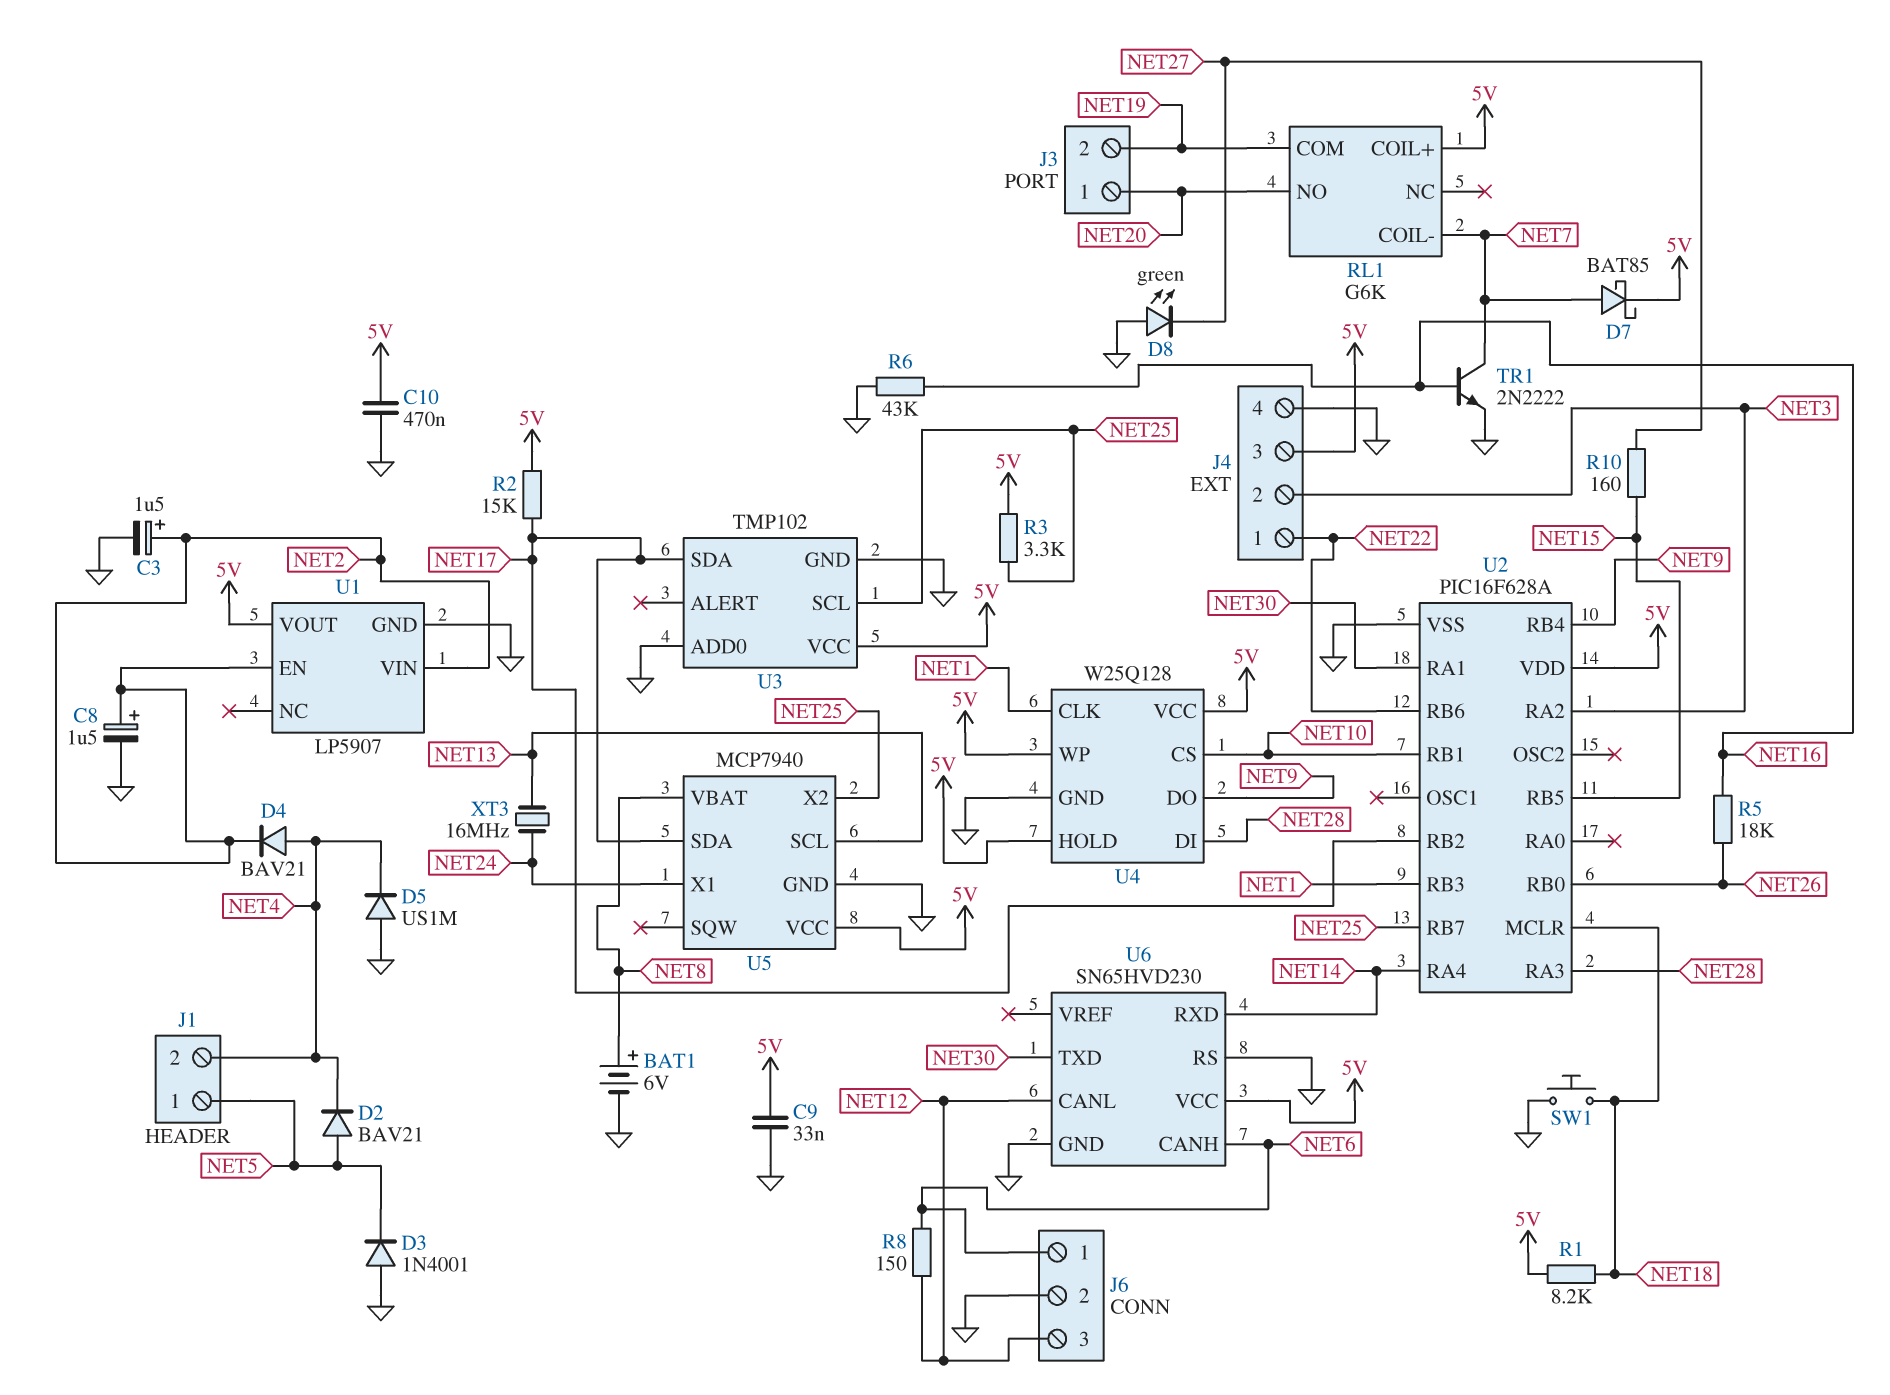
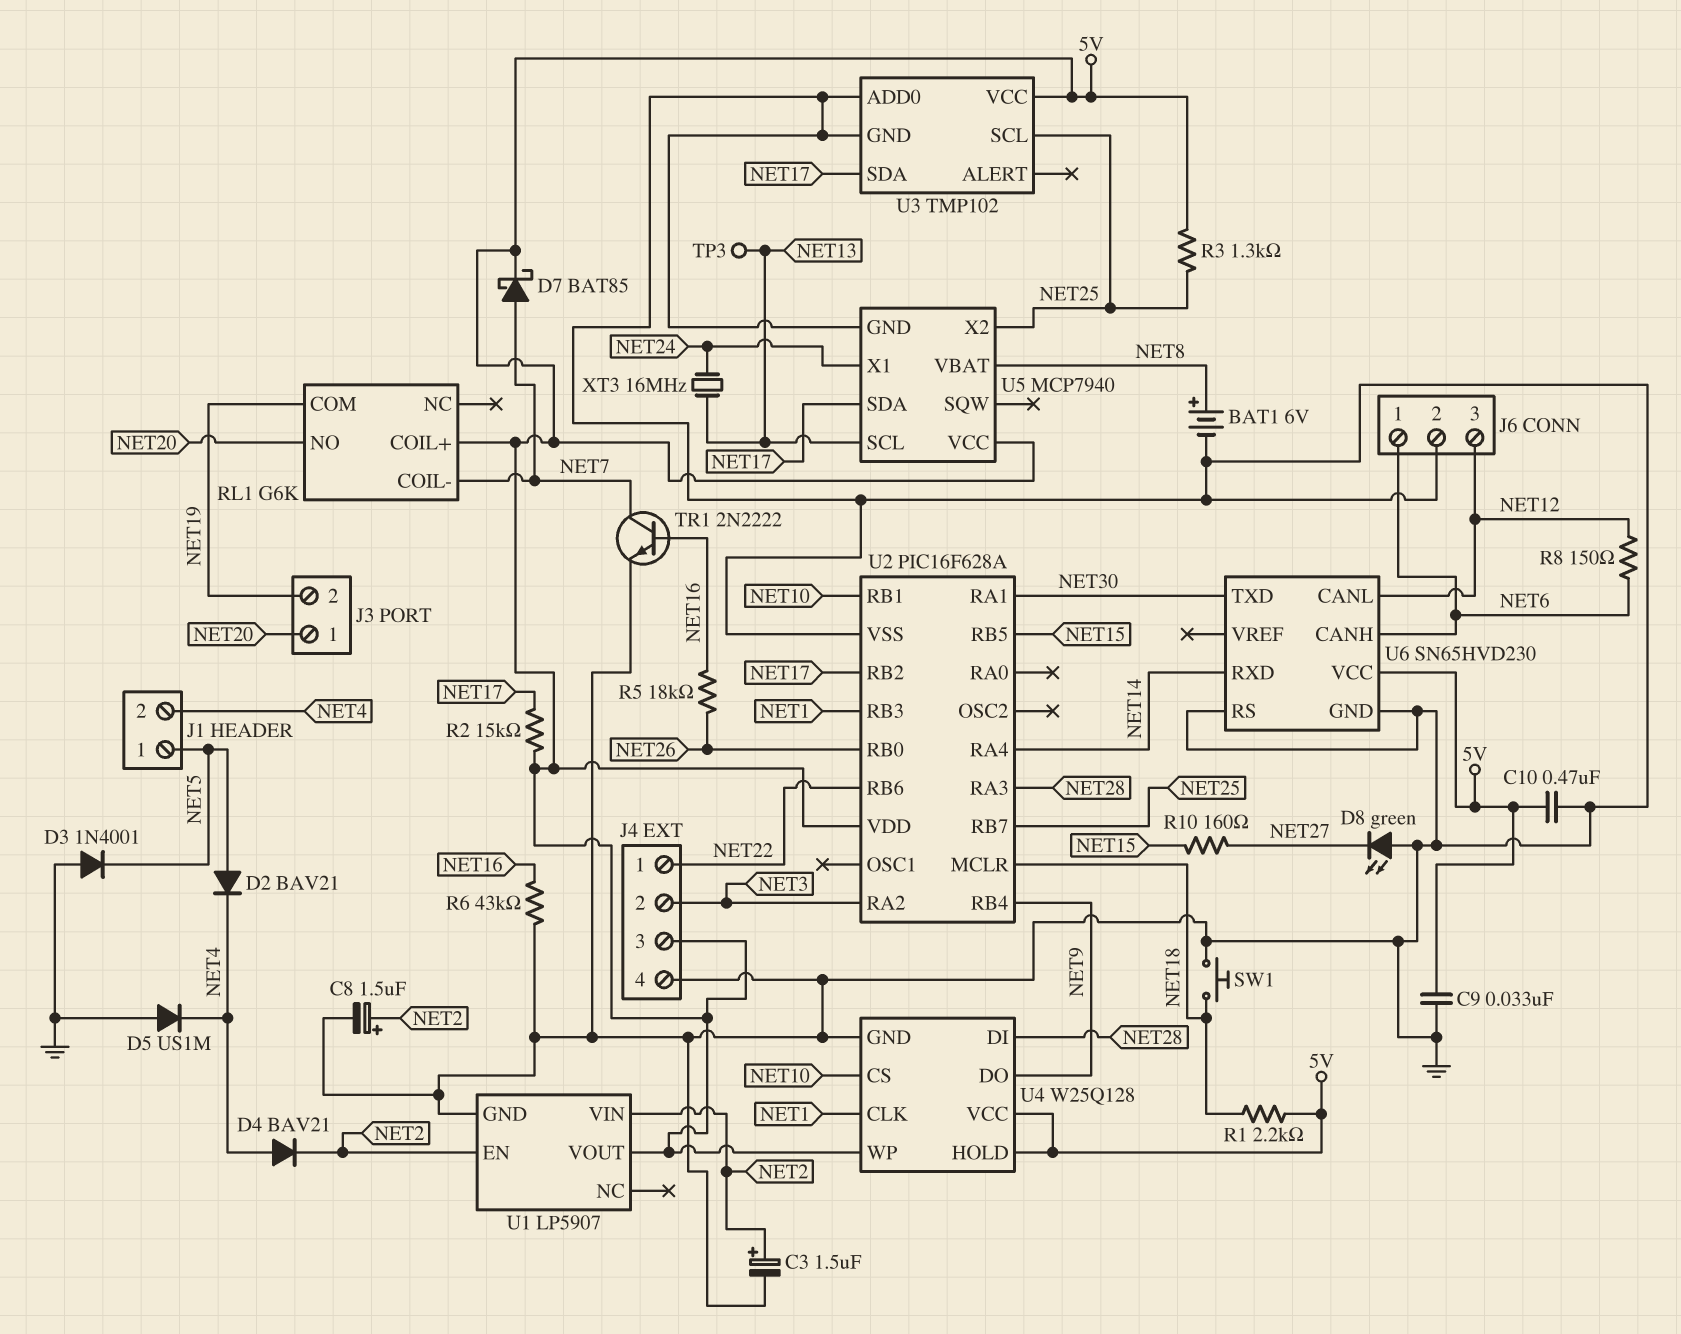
R1: 8.2k (5V, NET18) -> 2.2k (5V, NET18)
R3: 3.3k (5V, NET25) -> 1.3k (5V, NET25)
TP3: none -> test point (NET13)

